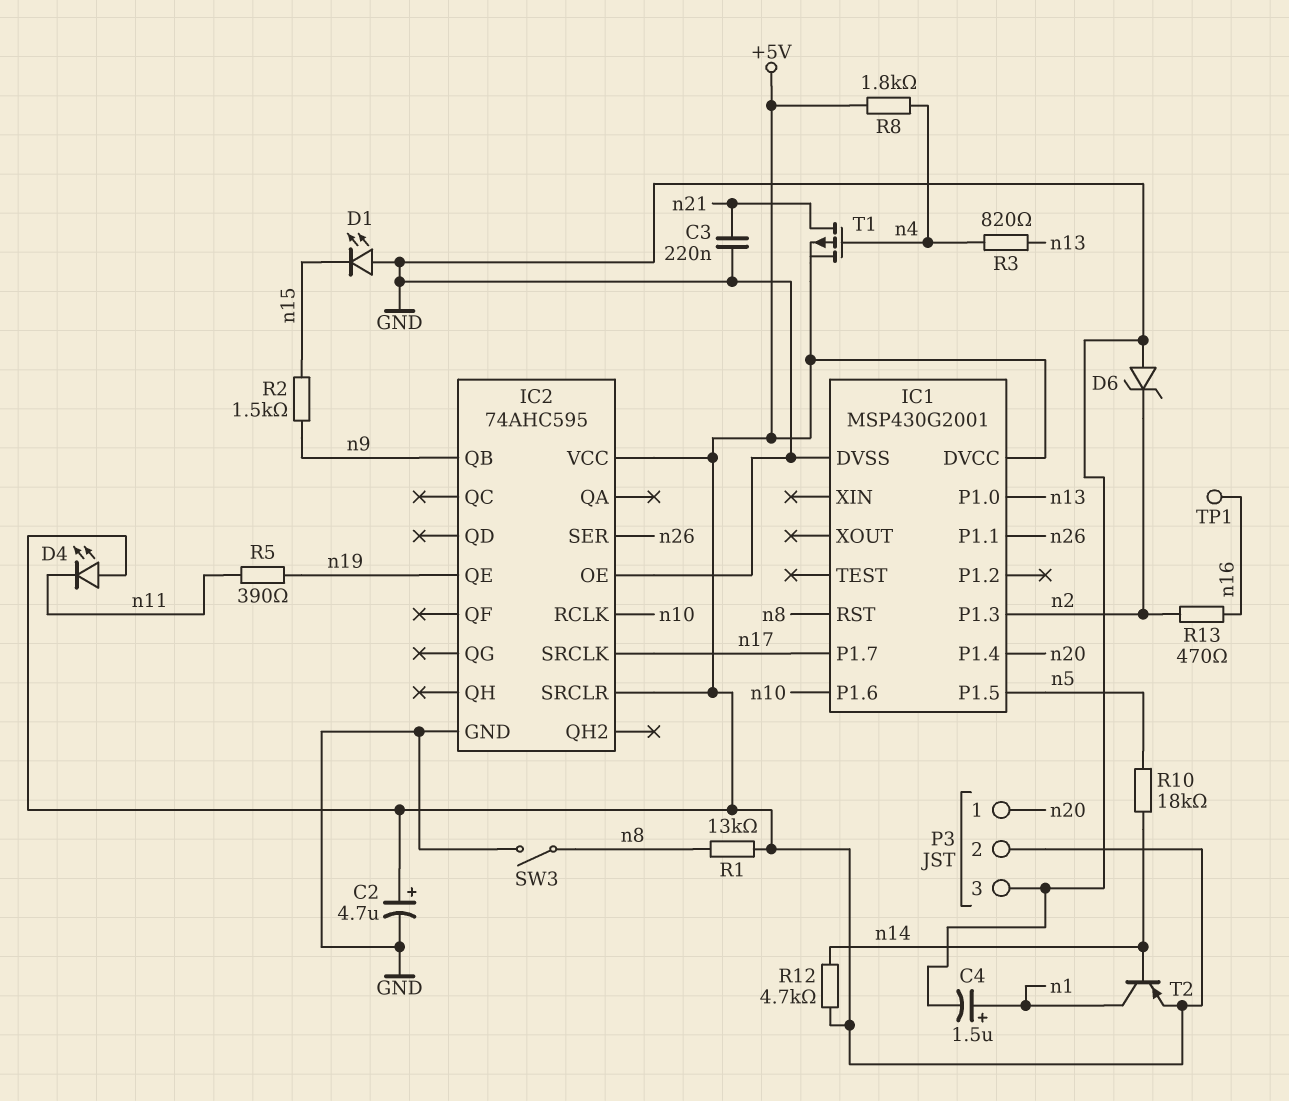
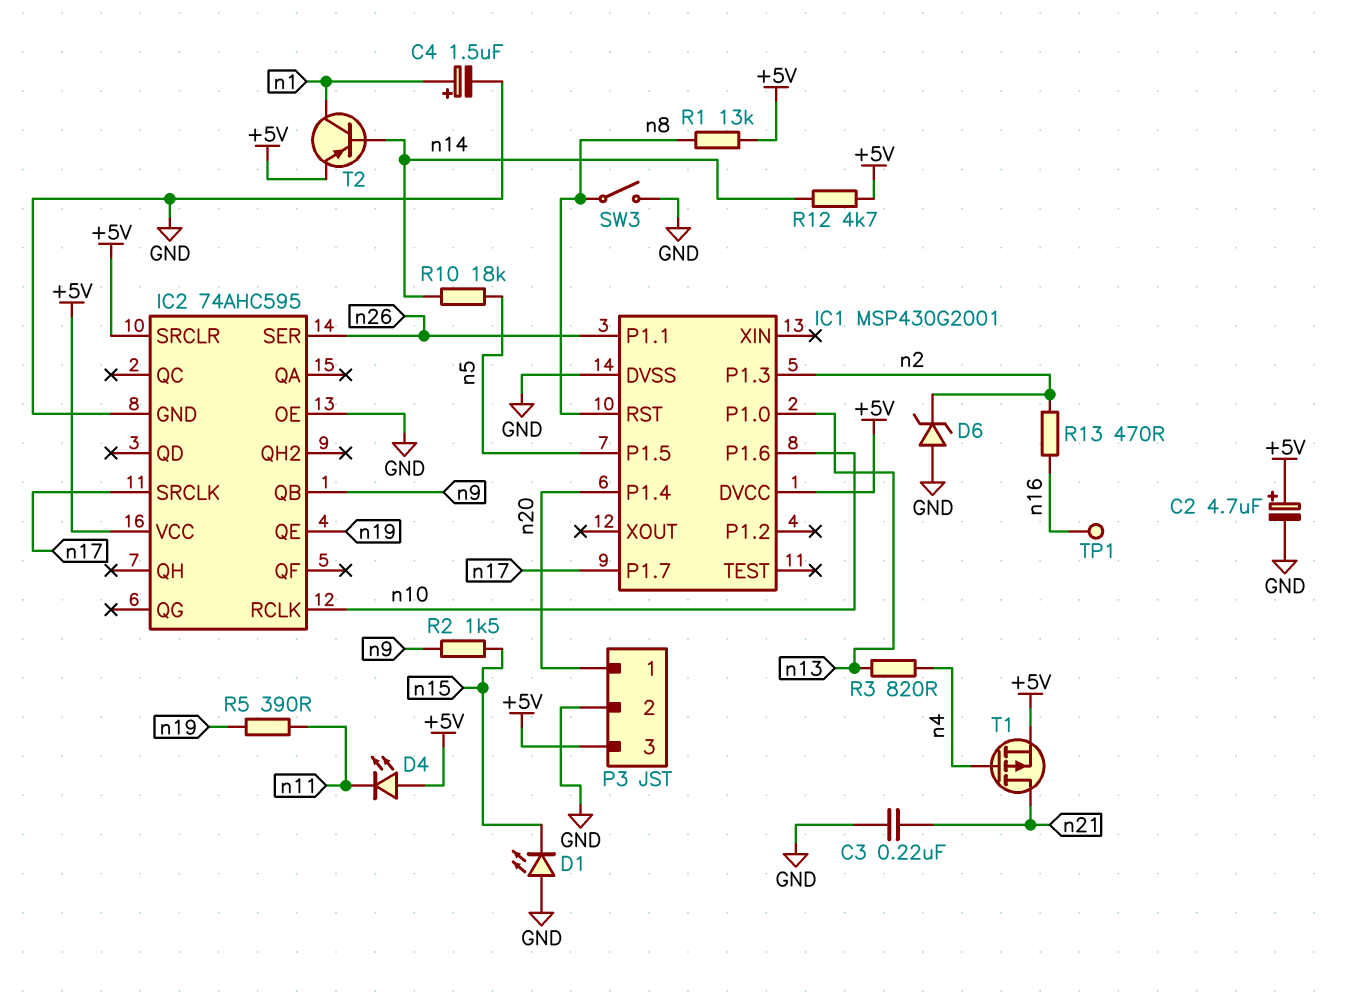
P3 pin 2: +5V -> GND
P3 pin 3: GND -> +5V
R8: 1.8k (+5V, n4) -> none

